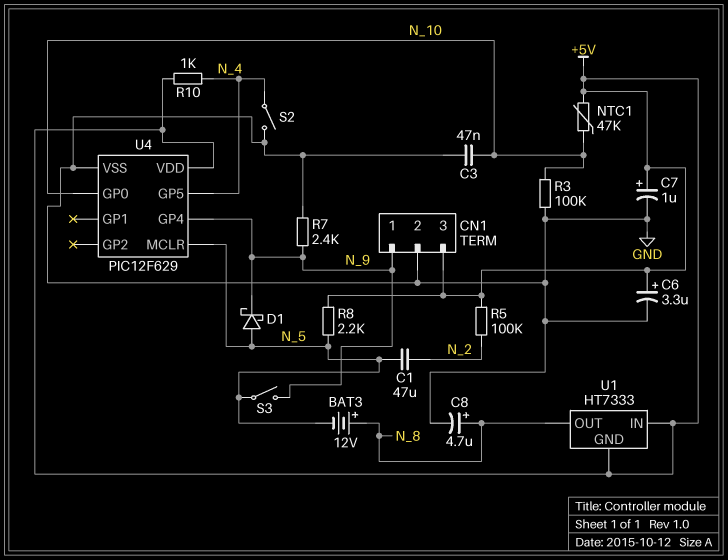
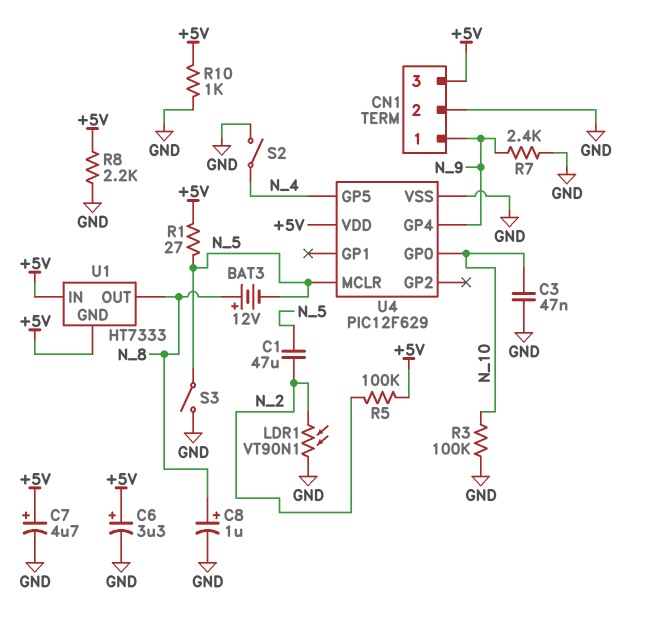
C7: 1uF (plus +5V, minus GND) -> 4.7uF (plus +5V, minus GND)
C8: 4.7uF (plus N_8, minus GND) -> 1uF (plus N_8, minus GND)
D1: schottky (A N_5, K N_9) -> none
LDR1: none -> VT90N1 (GND, N_2)
NTC1: 47k (+5V, N_10) -> none
R1: none -> 27 (+5V, N_5)
R8: 2.2k (+5V, N_5) -> 2.2k (+5V, GND)
R10: 1k (+5V, N_4) -> 1k (+5V, GND)
S3: switch (N_5, N_9) -> switch (GND, N_5)

